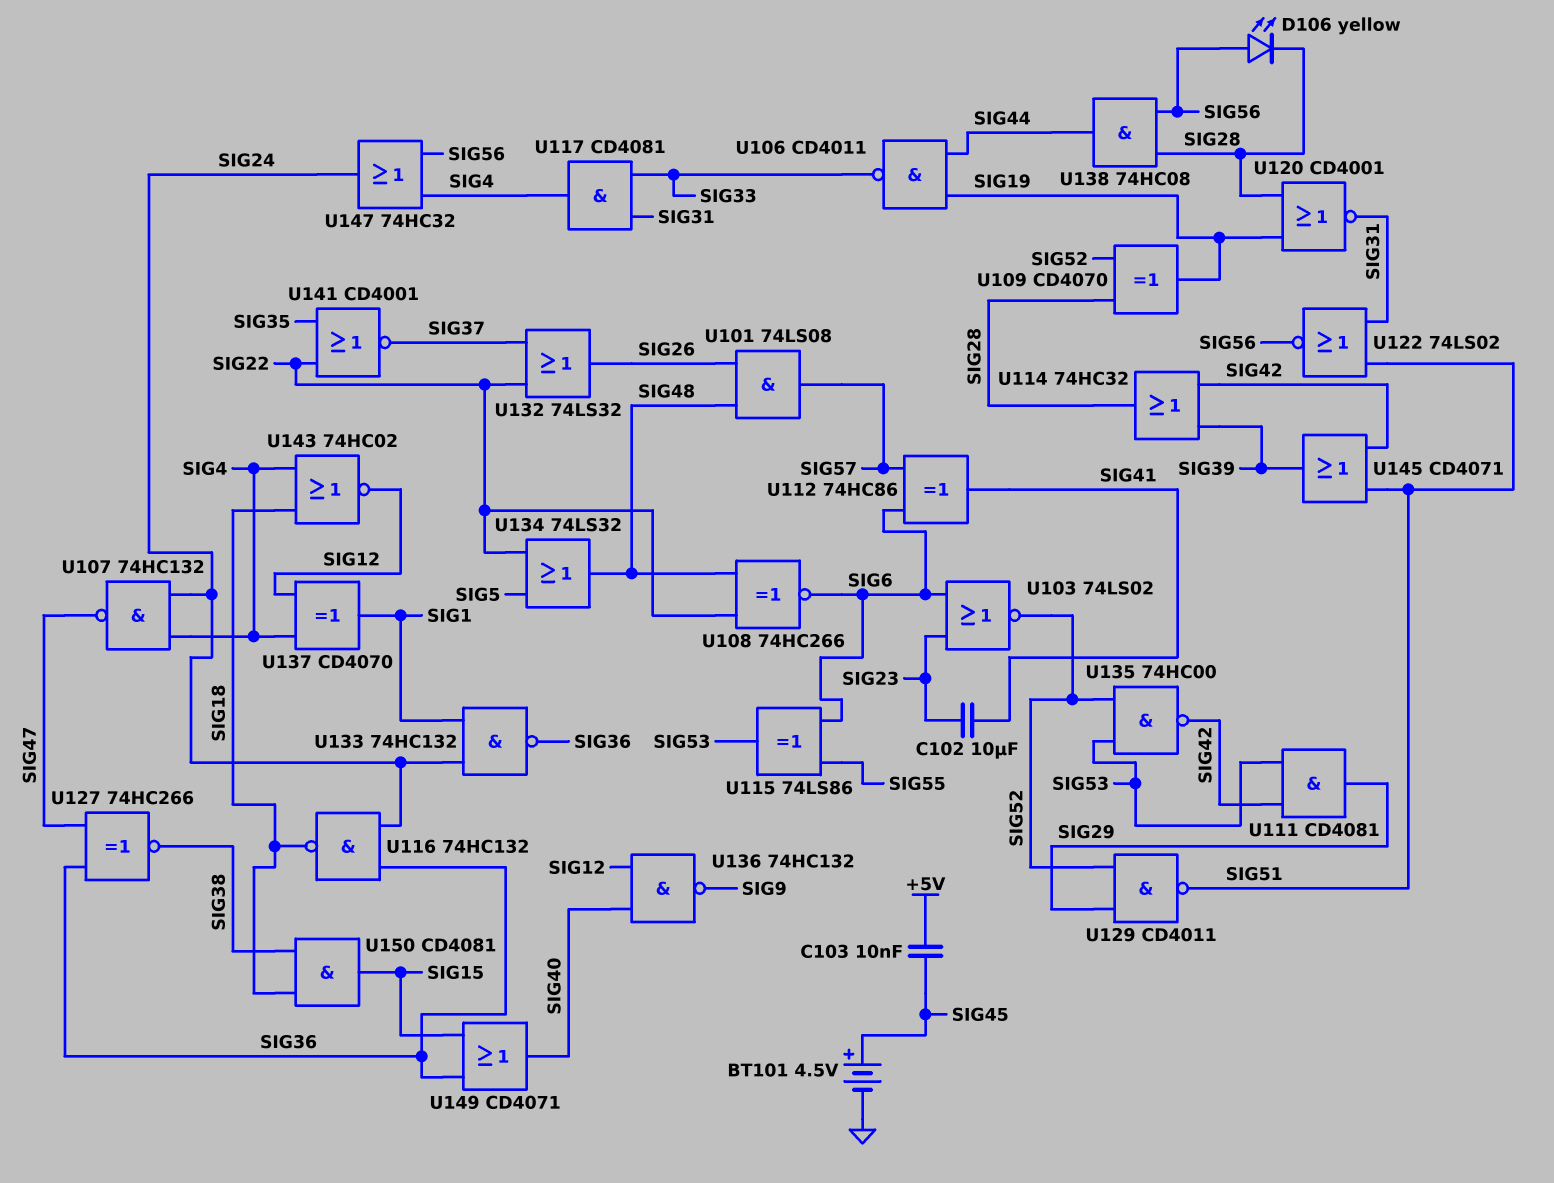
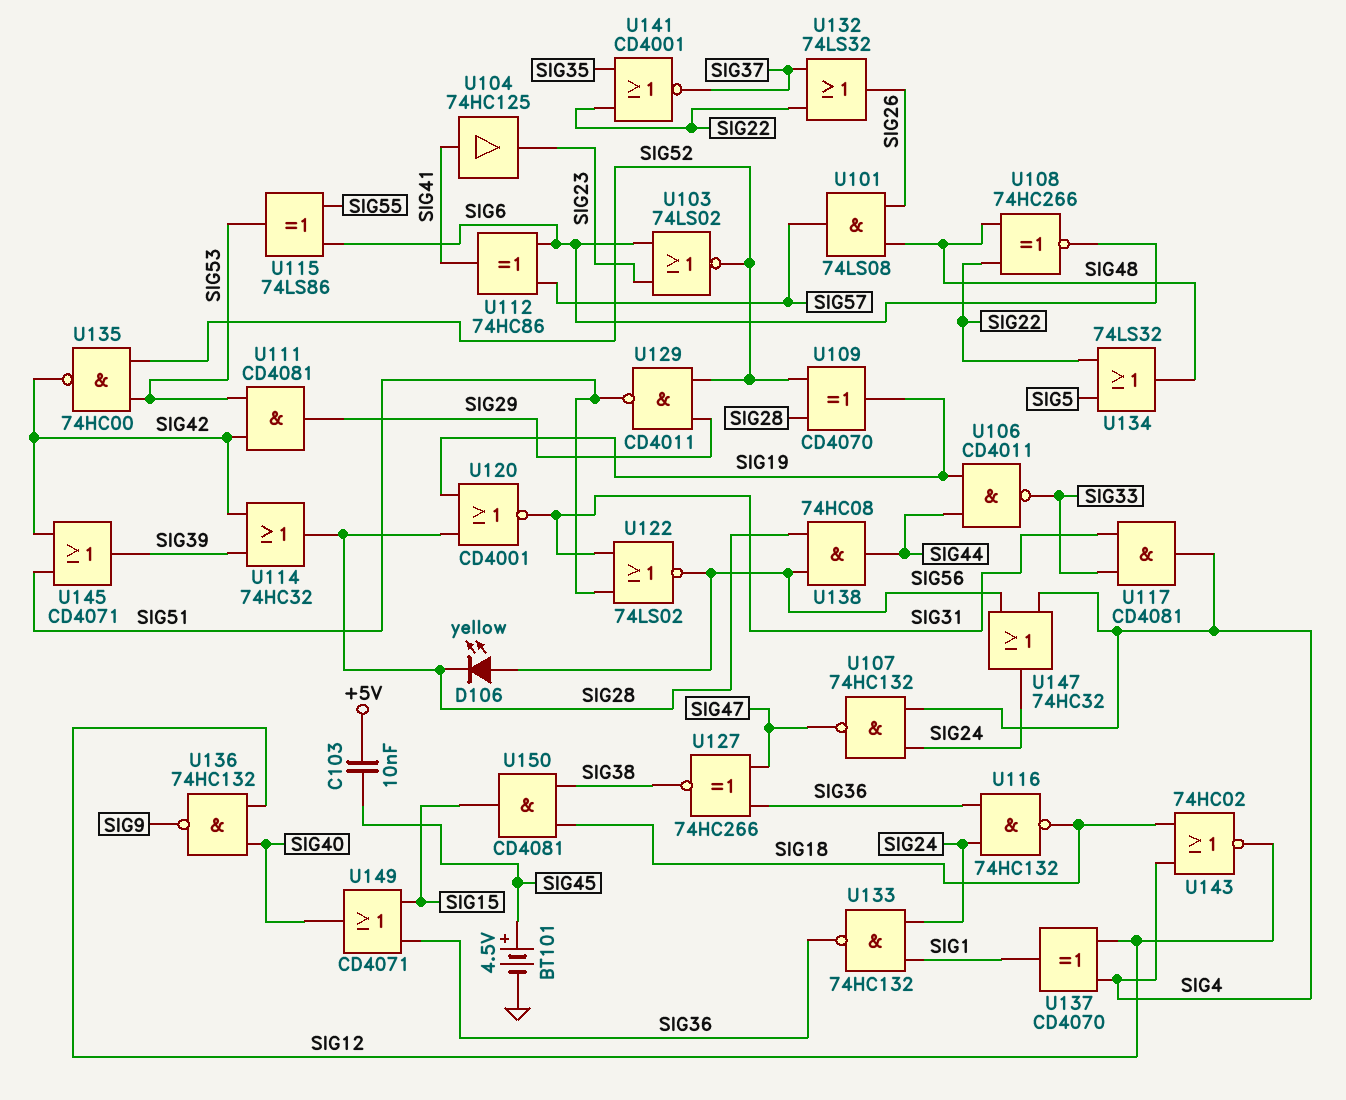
C102: 10uF (SIG23, SIG41) -> none
U104: none -> buffer 74HC125 (in SIG41, out SIG23)

